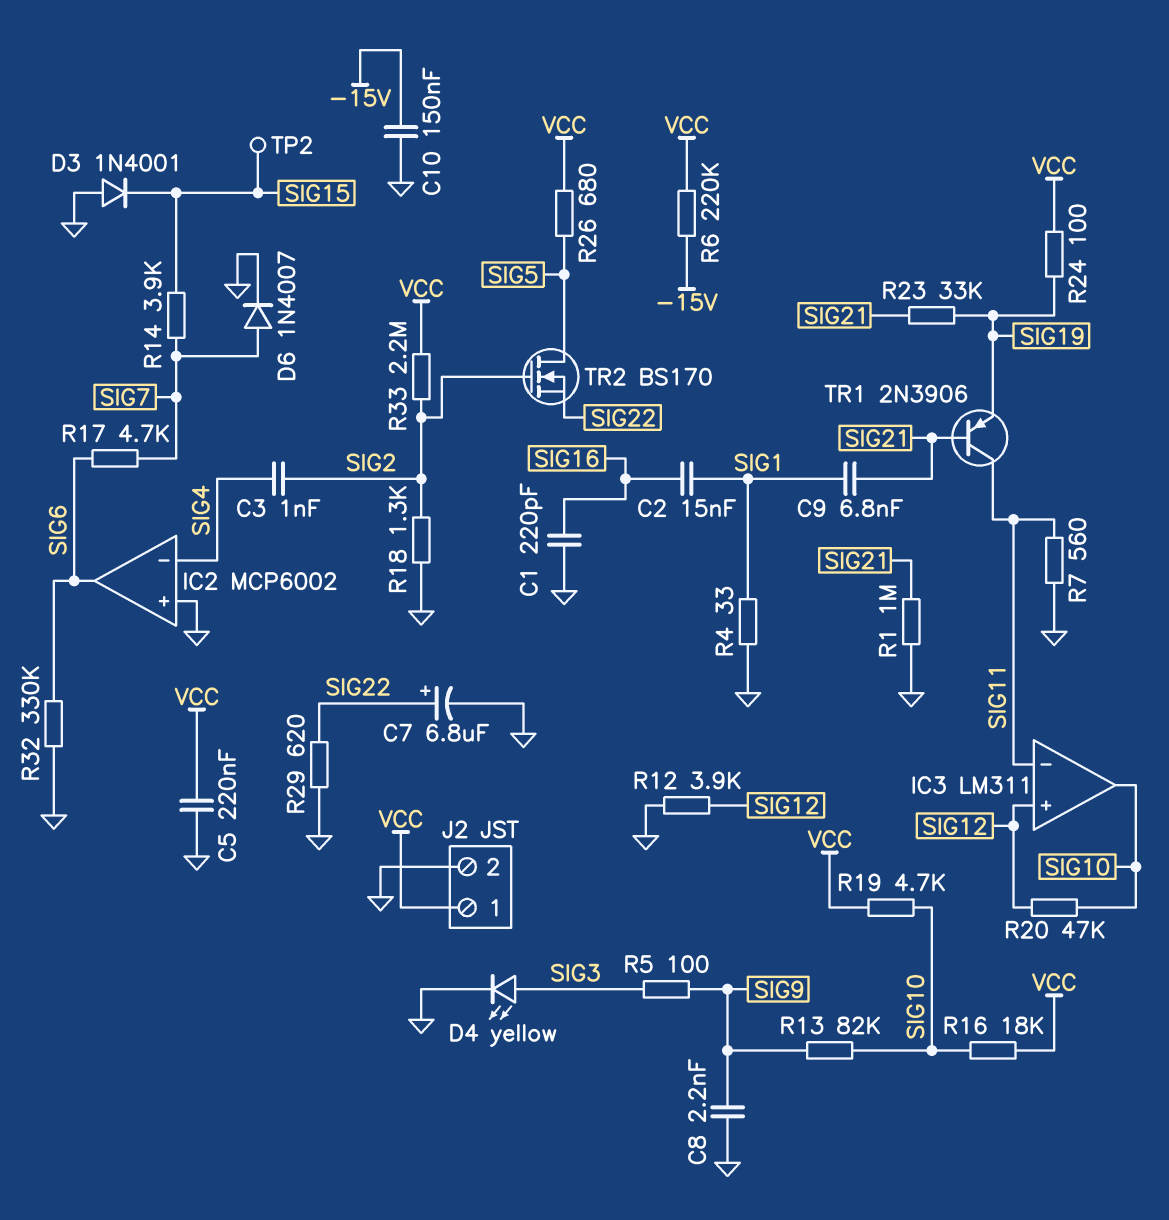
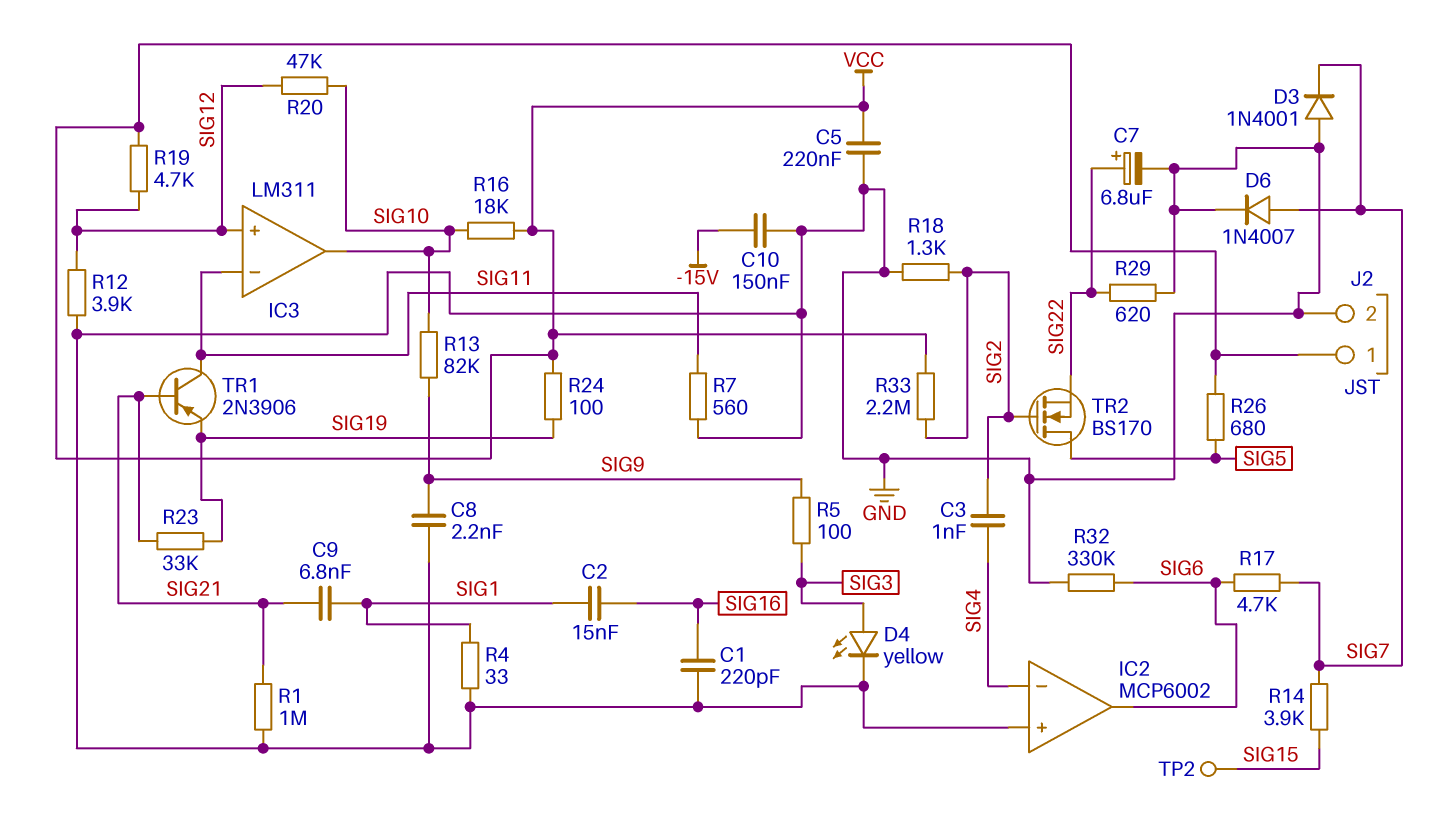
D3: diode 1N4001 (A GND, K SIG15) -> diode 1N4001 (A GND, K SIG7)
R6: 220k (-15V, VCC) -> none
R19: 4.7k (SIG10, VCC) -> 4.7k (SIG12, VCC)

